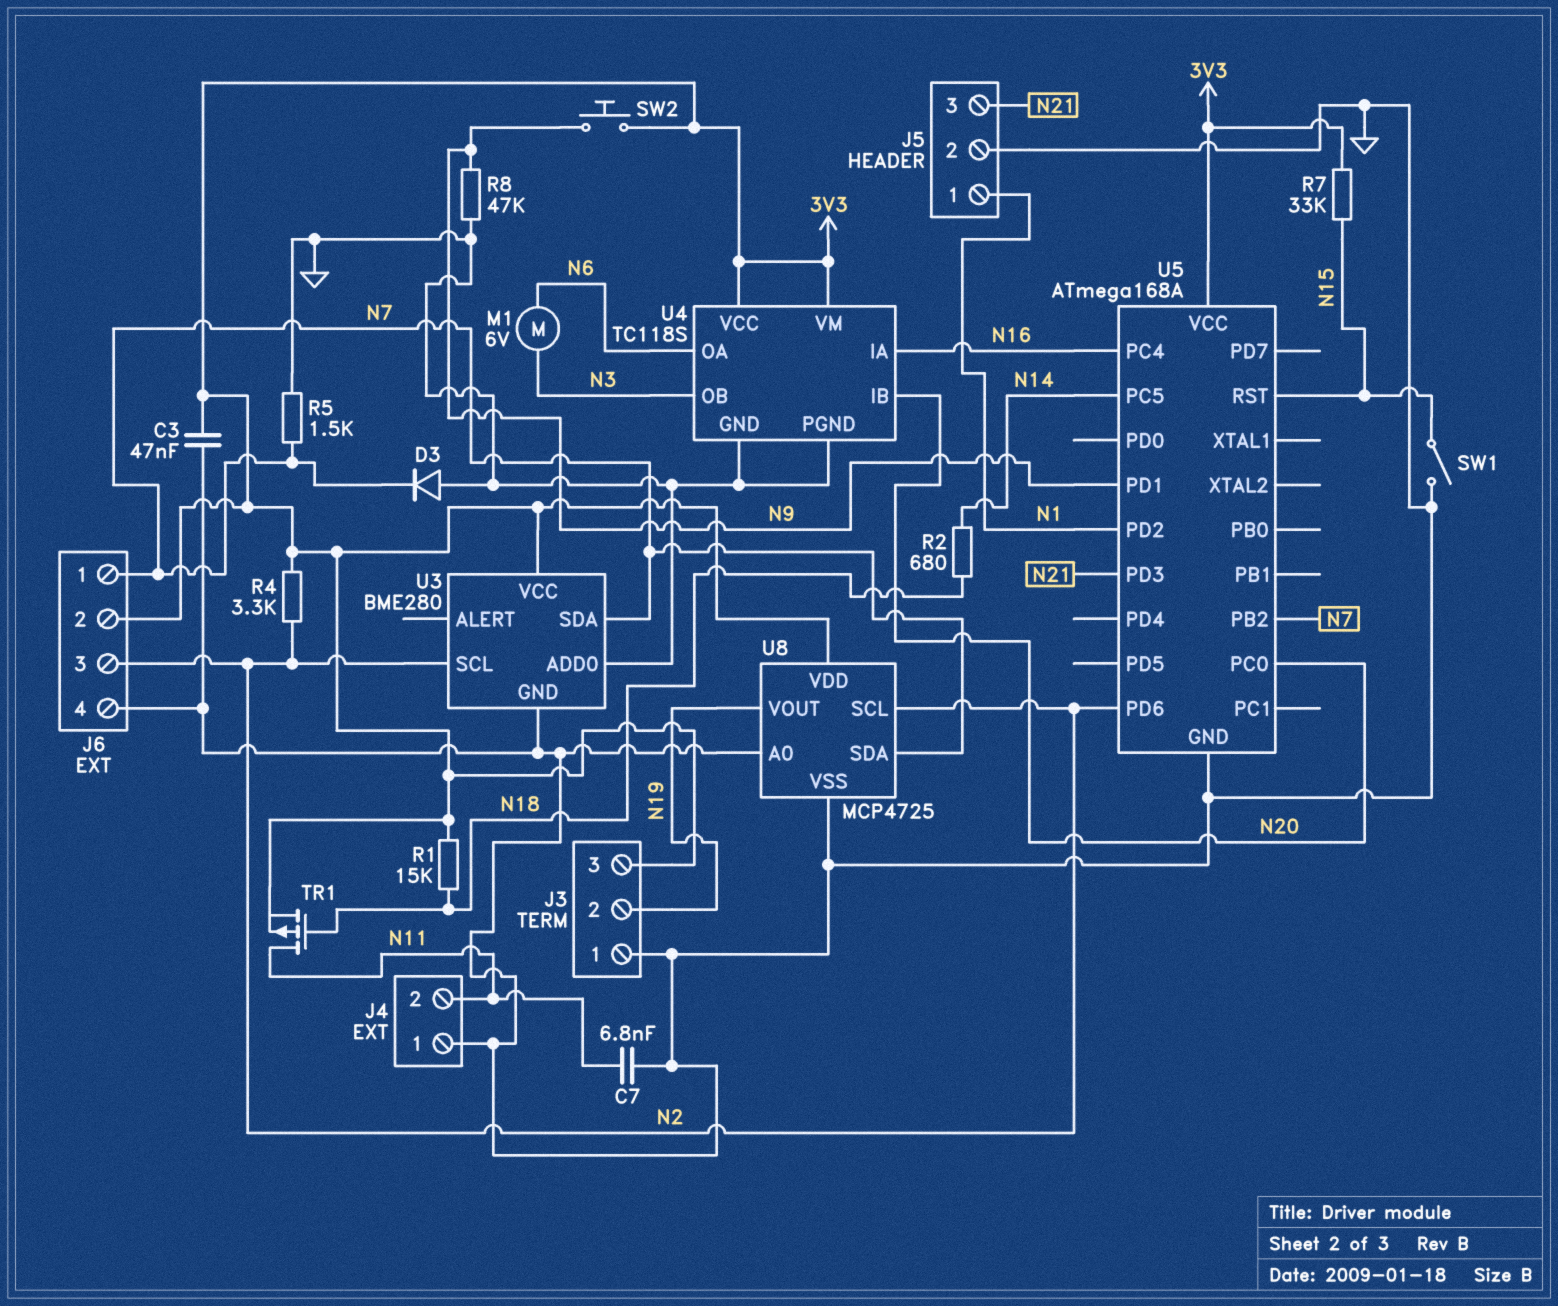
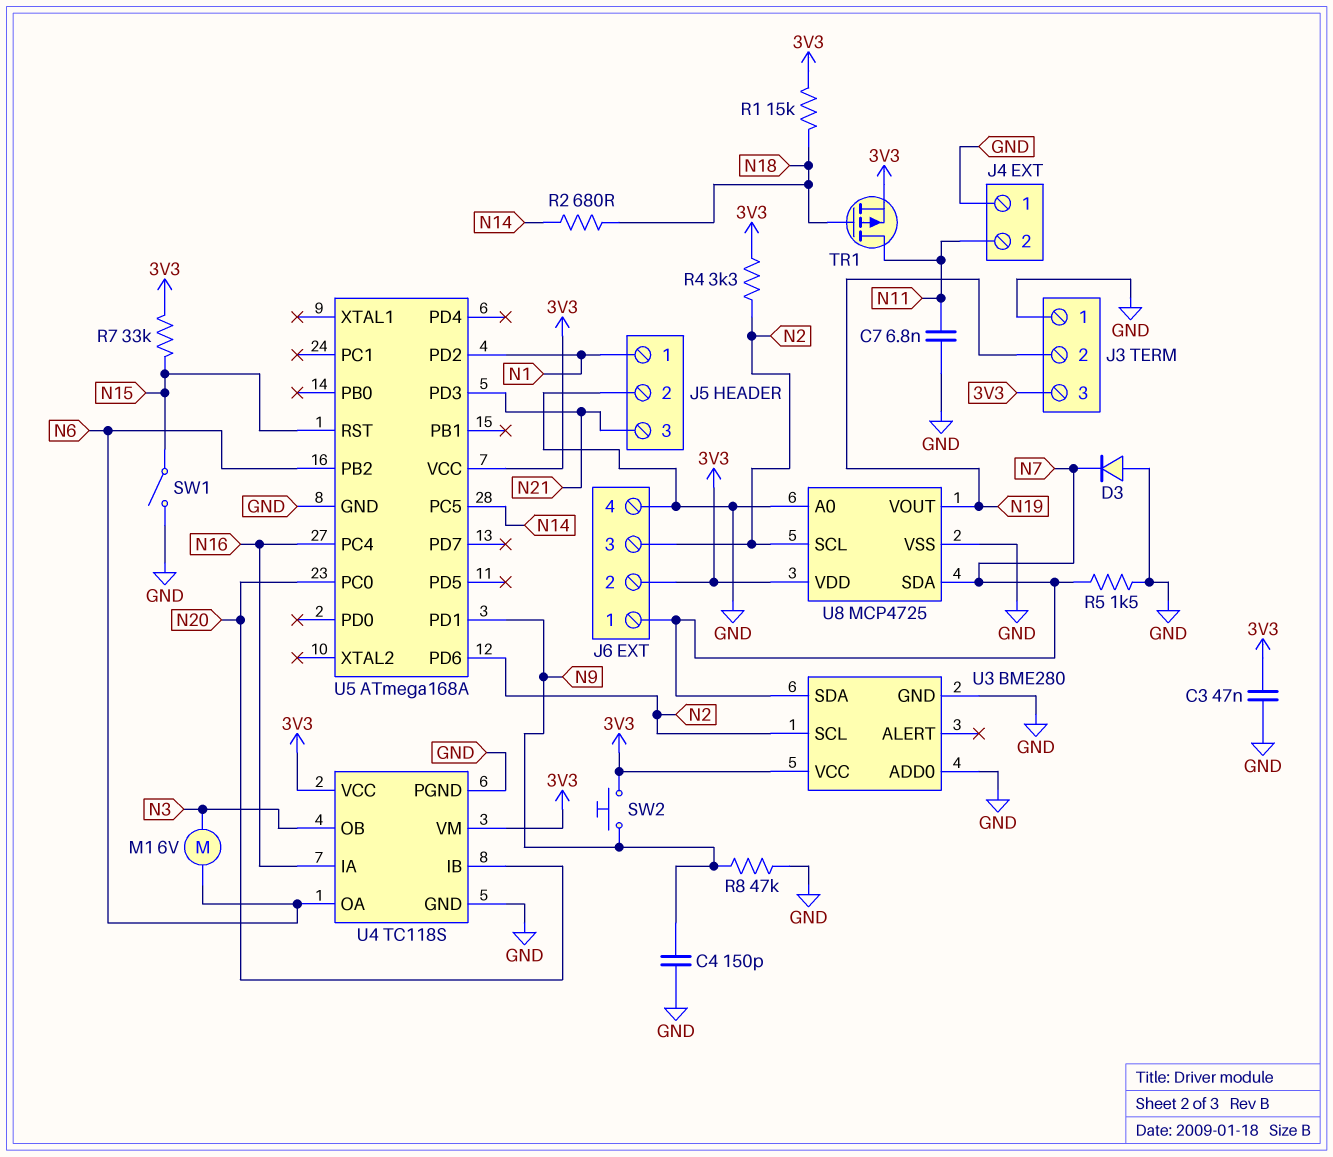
C4: none -> 150pF (GND, N9)
U5 pin PB2: N7 -> N6

